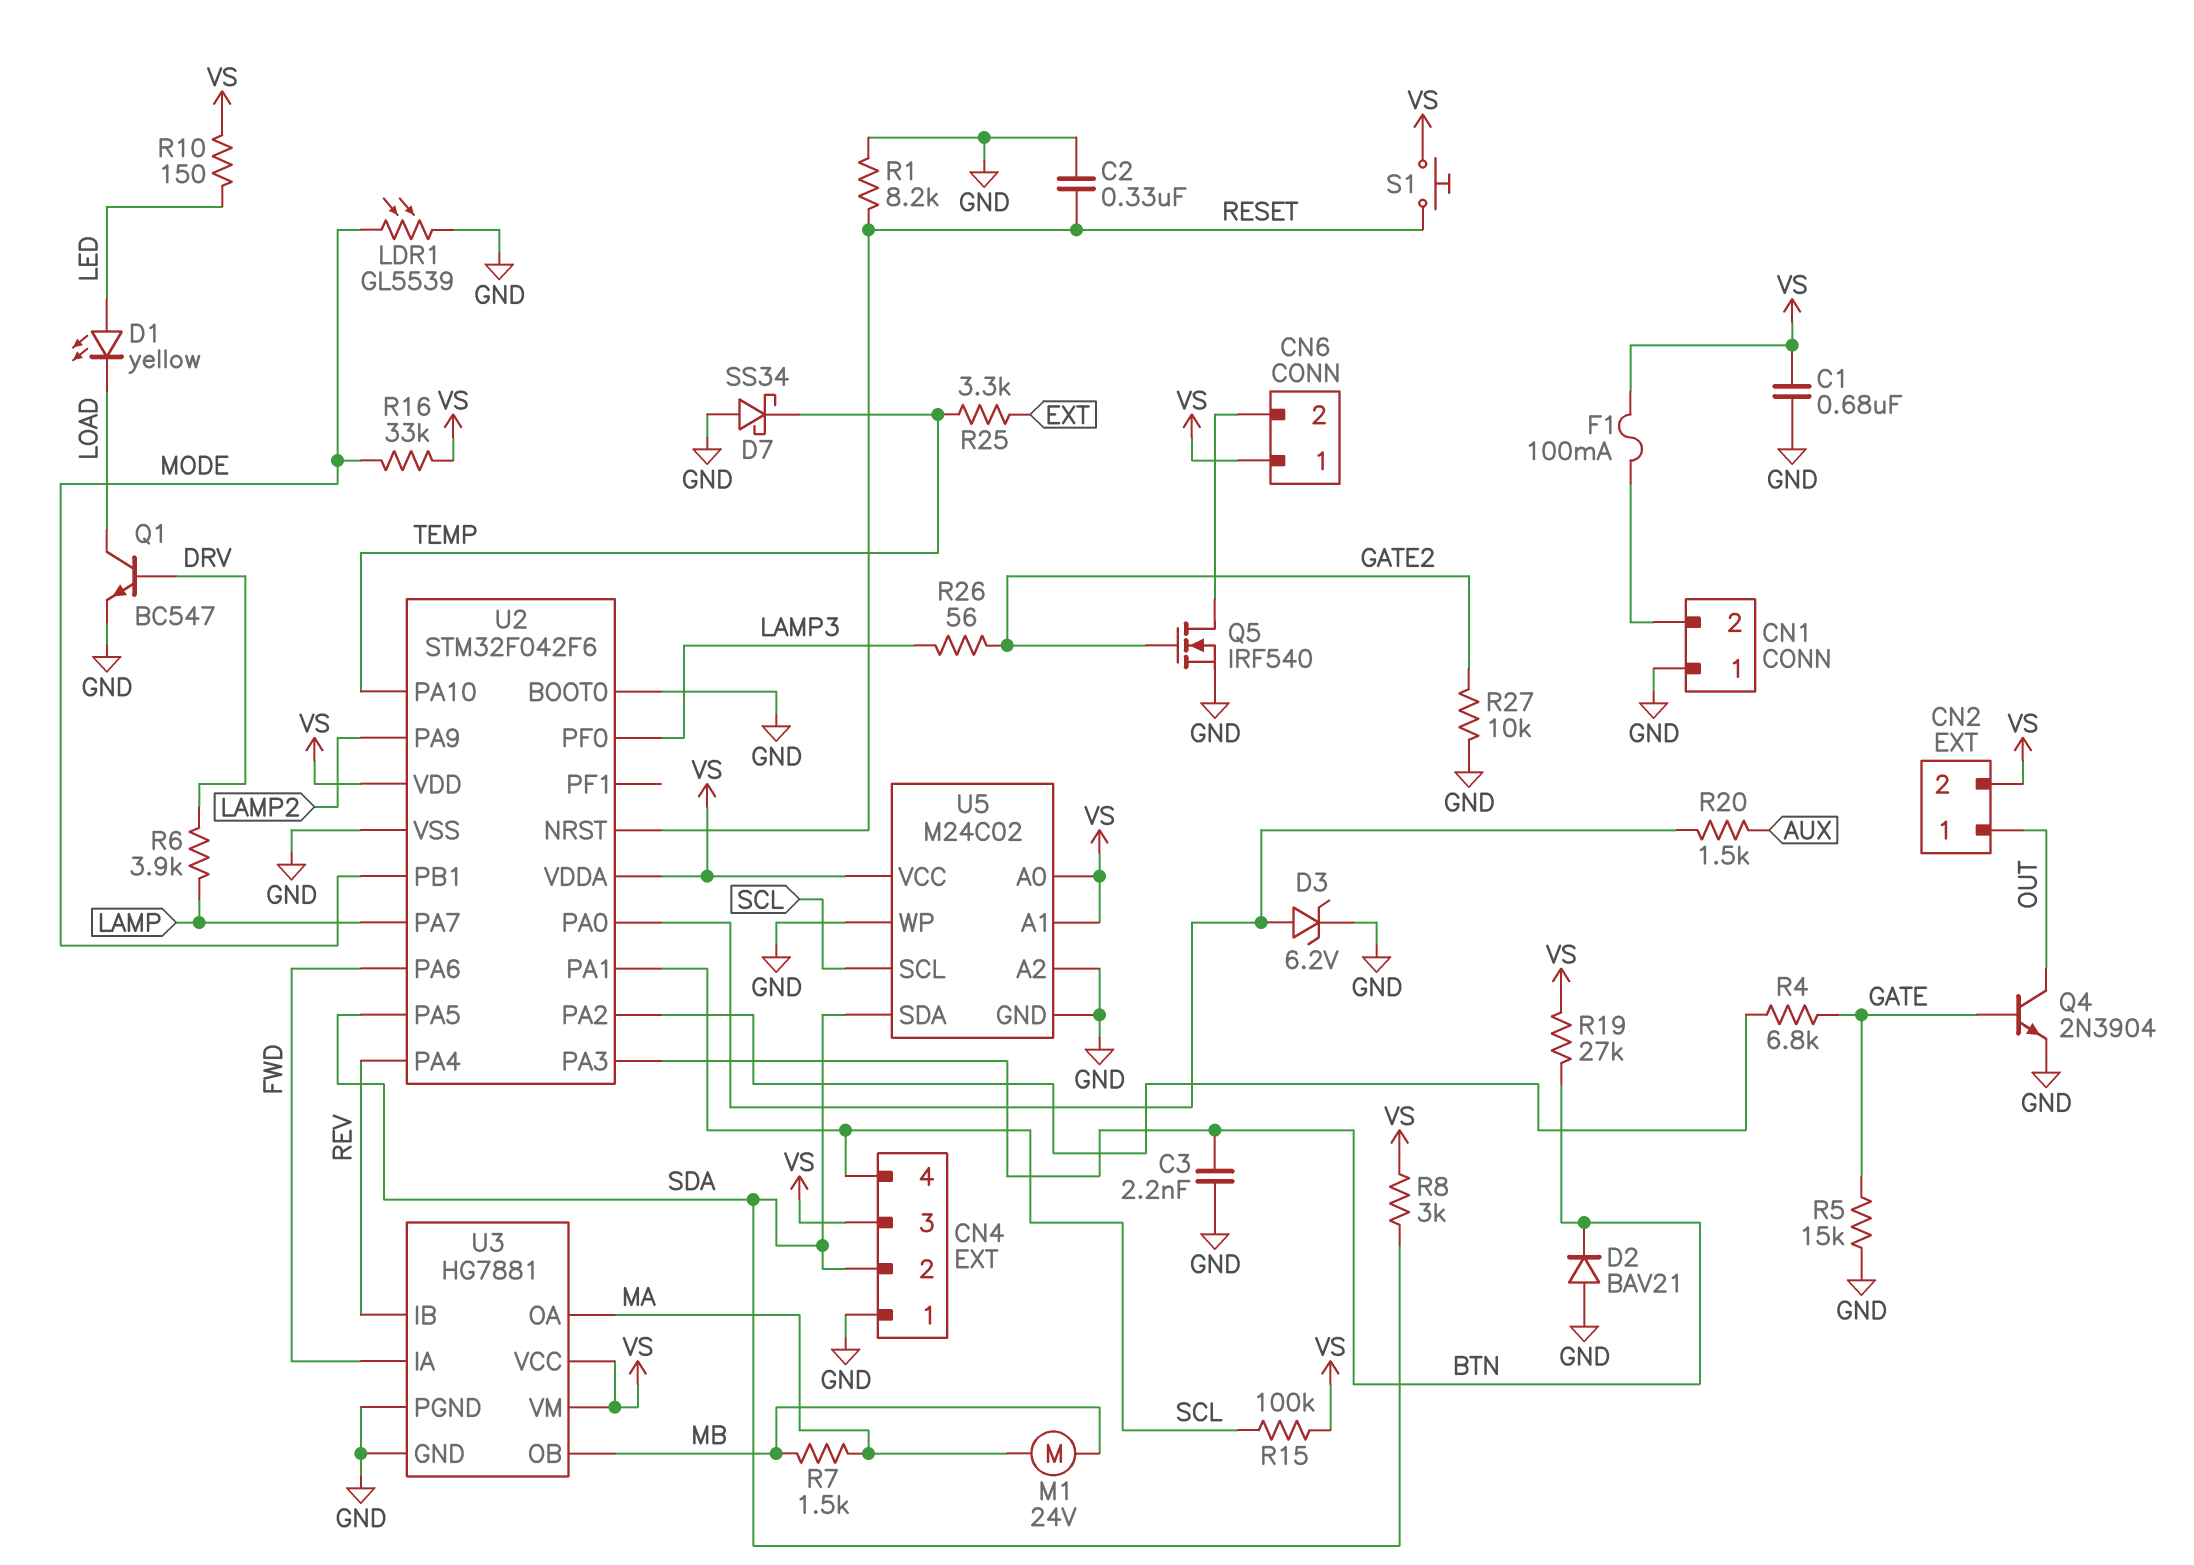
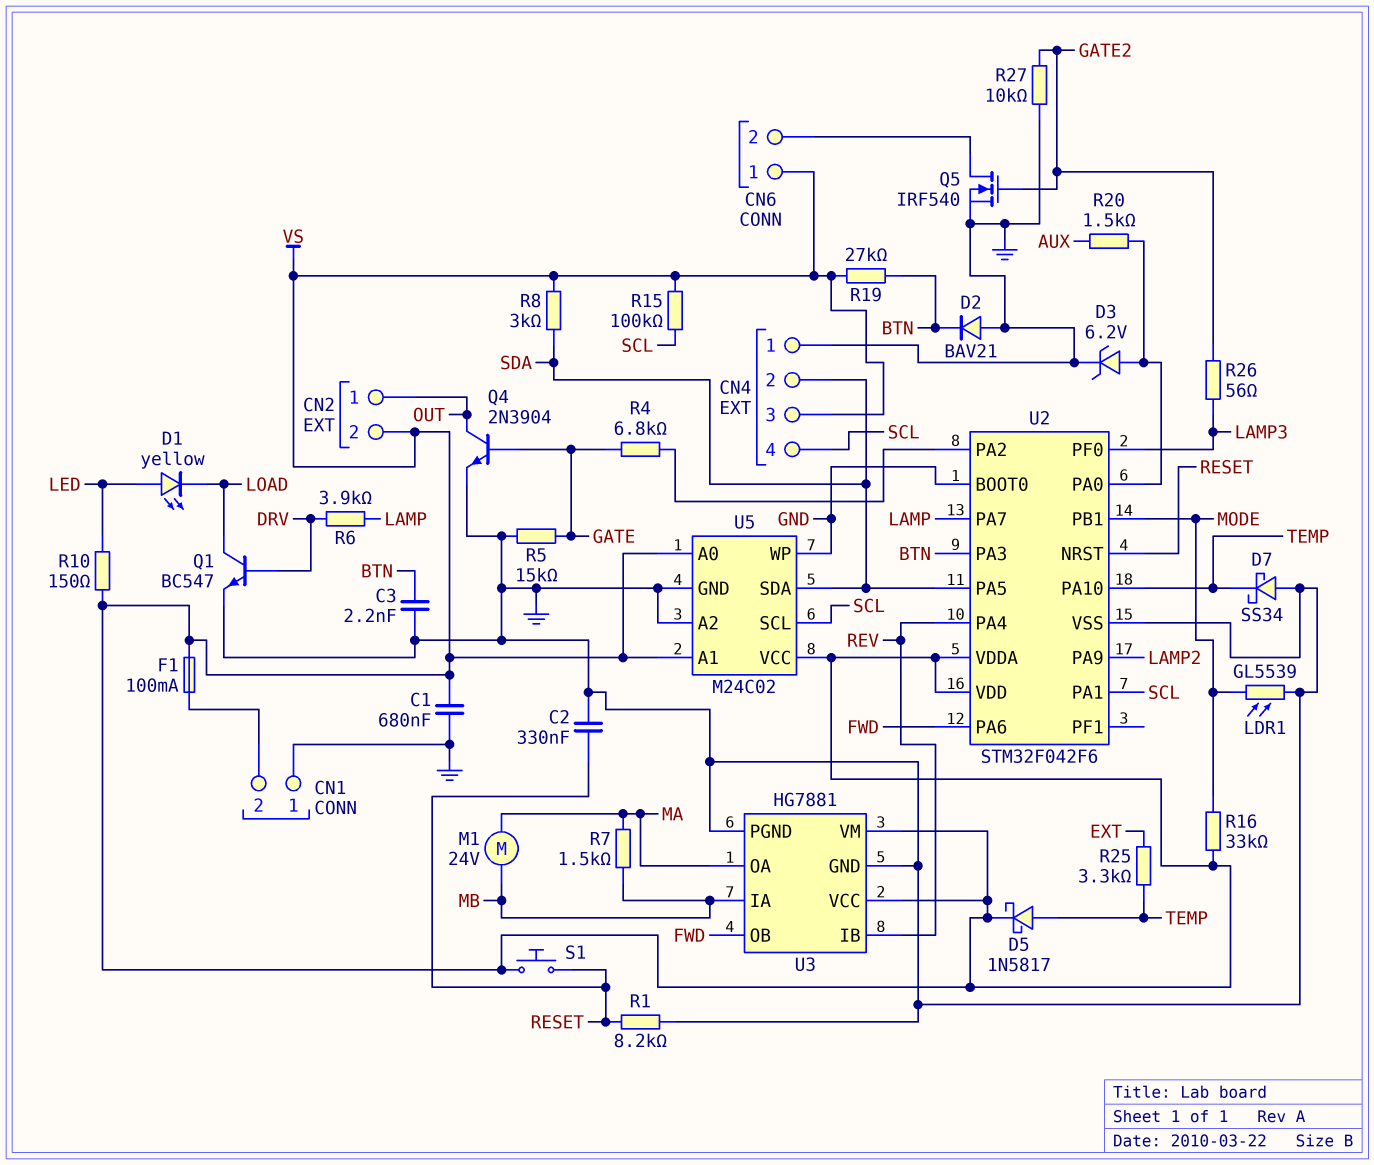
D5: none -> schottky 1N5817 (A TEMP, K VS)
U3 pin IA: FWD -> MB
U3 pin OB: MB -> FWD

